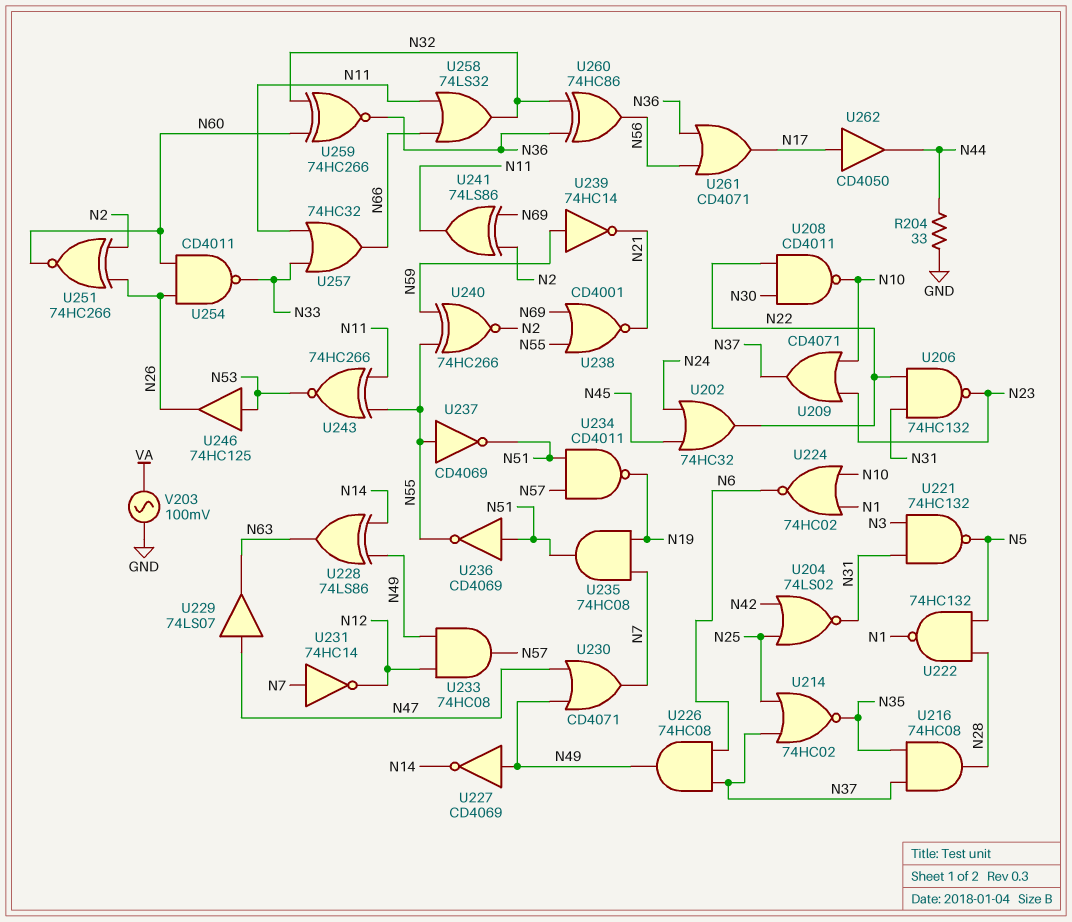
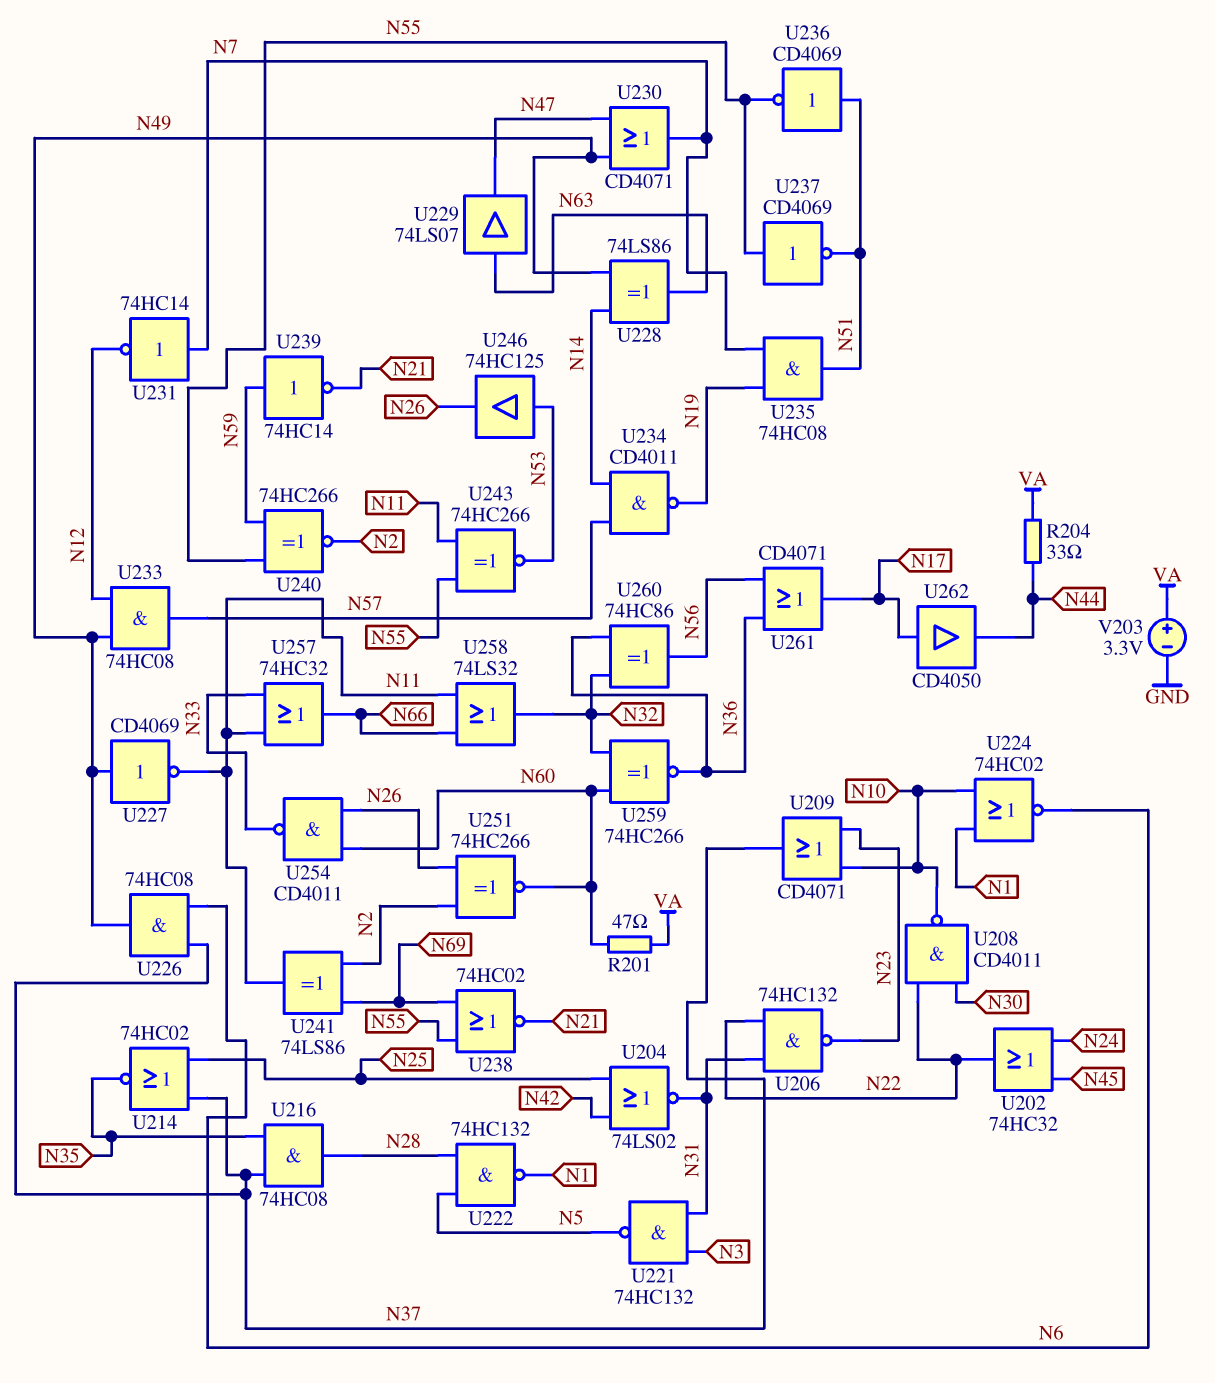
R201: none -> 47 (N60, VA)
R204: 33 (GND, N44) -> 33 (N44, VA)
U227: NOT CD4069 (in N49, out N14) -> NOT CD4069 (in N49, out N11)
U229: buffer 74LS07 (in N47, out N63) -> buffer 74LS07 (in N63, out N47)
U234: NAND CD4011 (in N51, in N57, out N19) -> NAND CD4011 (in N14, in N57, out N19)
U238: NOR CD4001 (in N55, in N69, out N21) -> NOR 74HC02 (in N55, in N69, out N21)
V203: AC 100mV (GND, VA) -> 3.3V (plus VA, minus GND)

